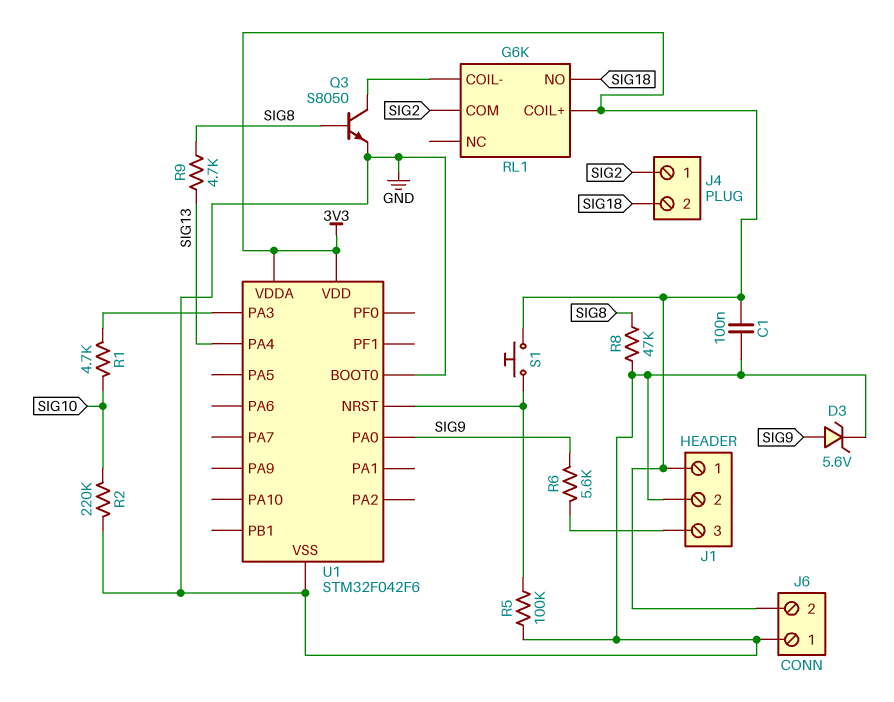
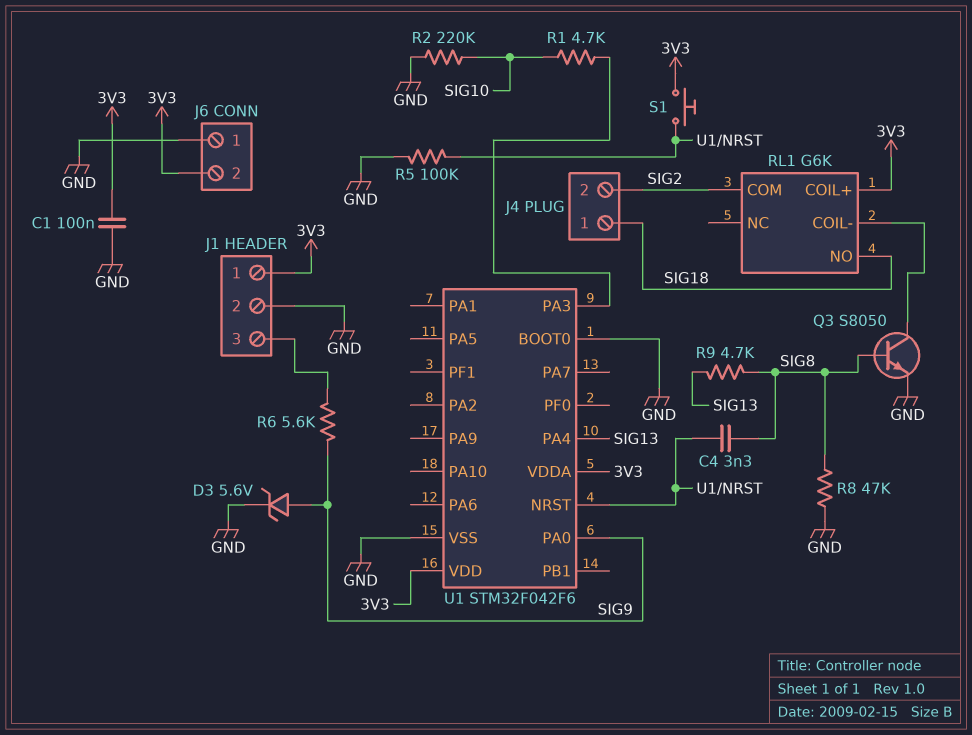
C4: none -> 3.3nF (SIG8, U1/NRST)
J4 pin 1: SIG2 -> SIG18
J4 pin 2: SIG18 -> SIG2

